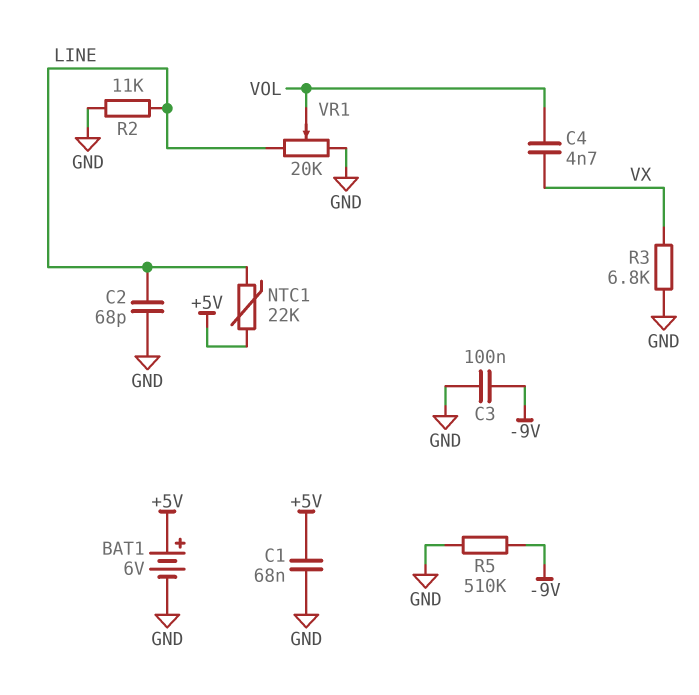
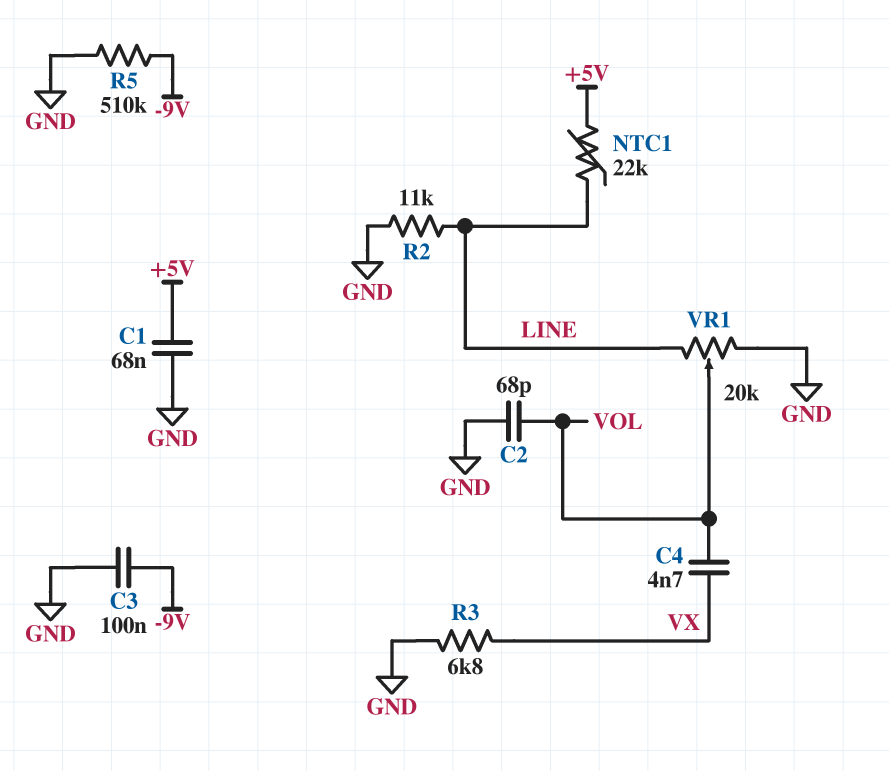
BAT1: 6V (plus +5V, minus GND) -> none
C2: 68pF (GND, LINE) -> 68pF (GND, VOL)

